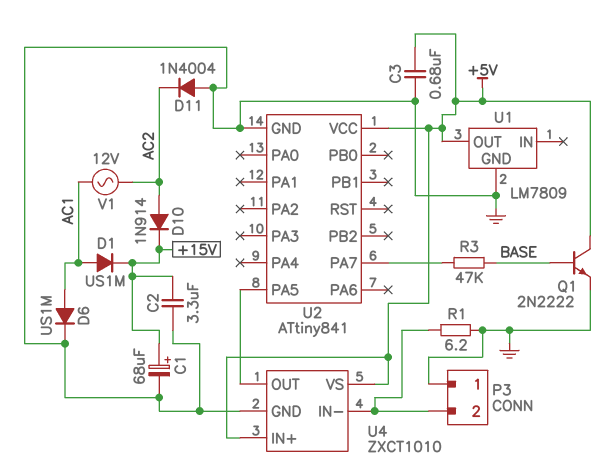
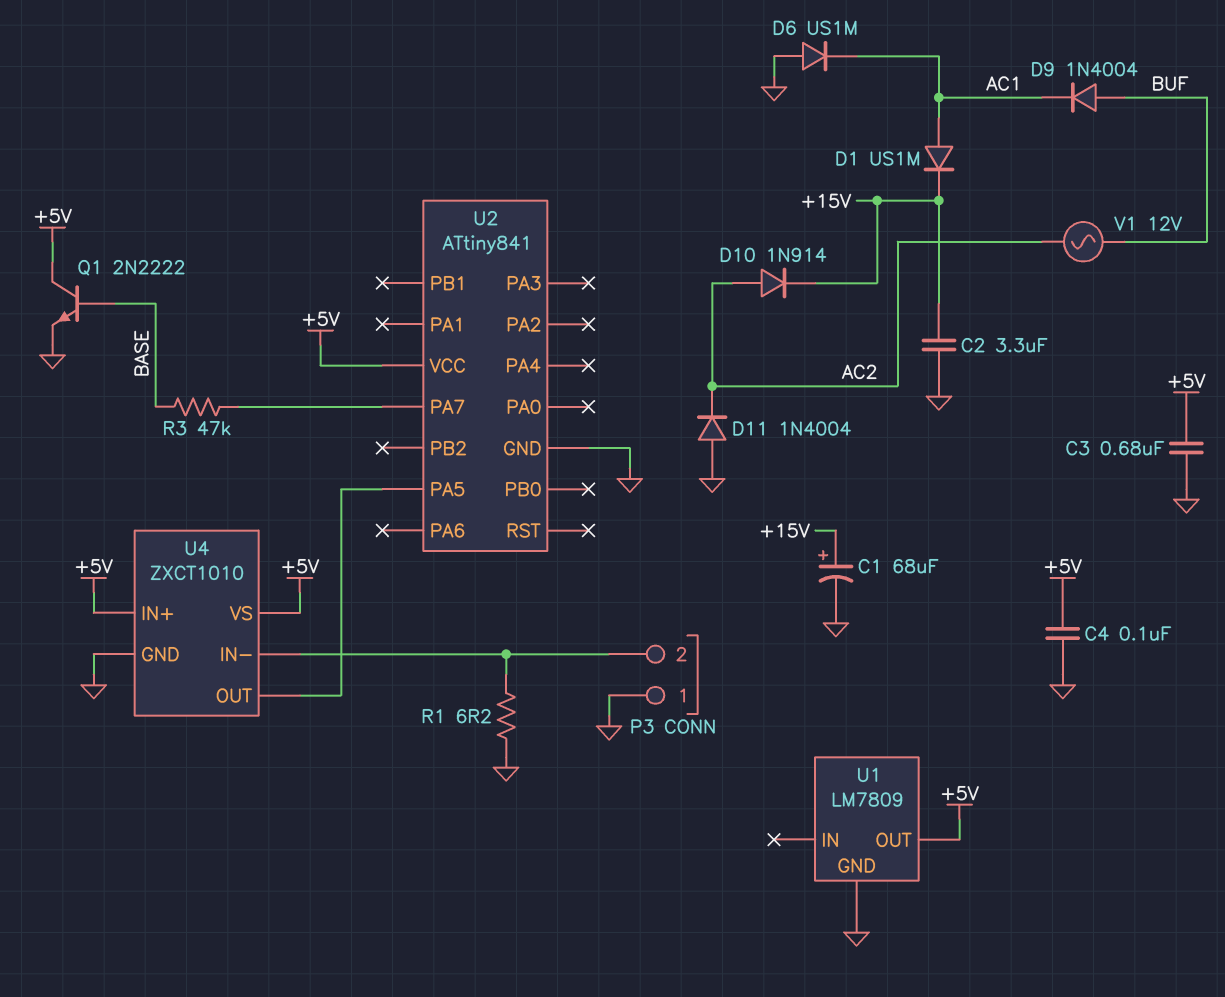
C4: none -> 100nF (+5V, GND)
D6: diode US1M (A AC1, K GND) -> diode US1M (A GND, K AC1)
D9: none -> diode 1N4004 (A BUF, K AC1)
V1: AC 12V (AC1, AC2) -> AC 12V (AC2, BUF)

